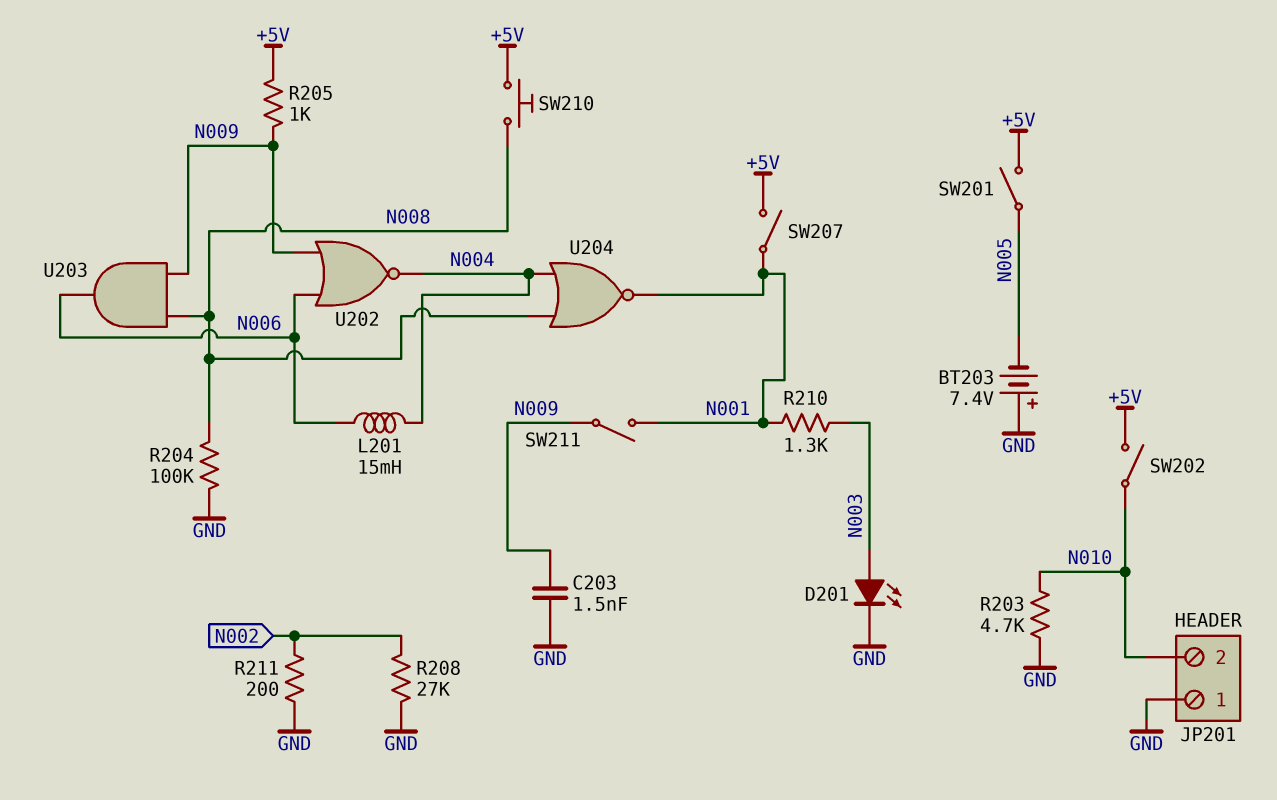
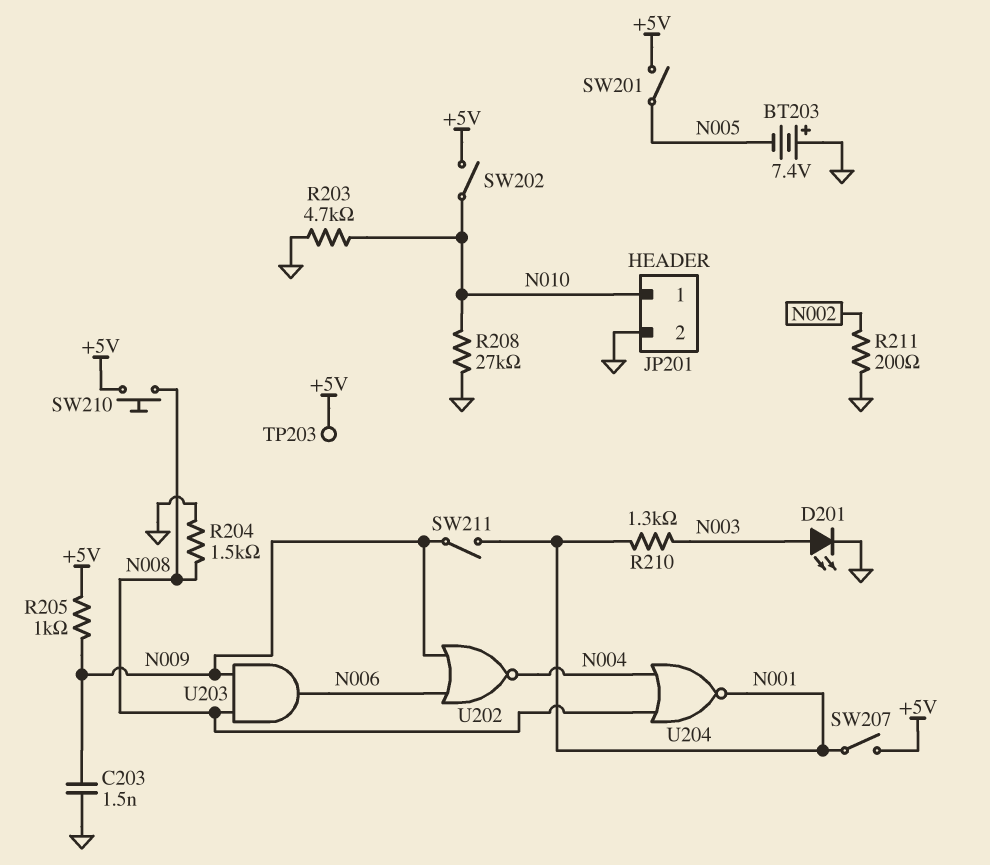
JP201 pin 1: GND -> N010
JP201 pin 2: N010 -> GND
L201: 15mH (N004, N006) -> none
R204: 100k (GND, N008) -> 1.5k (GND, N008)
R208: 27k (GND, N002) -> 27k (GND, N010)
TP203: none -> test point (+5V)

